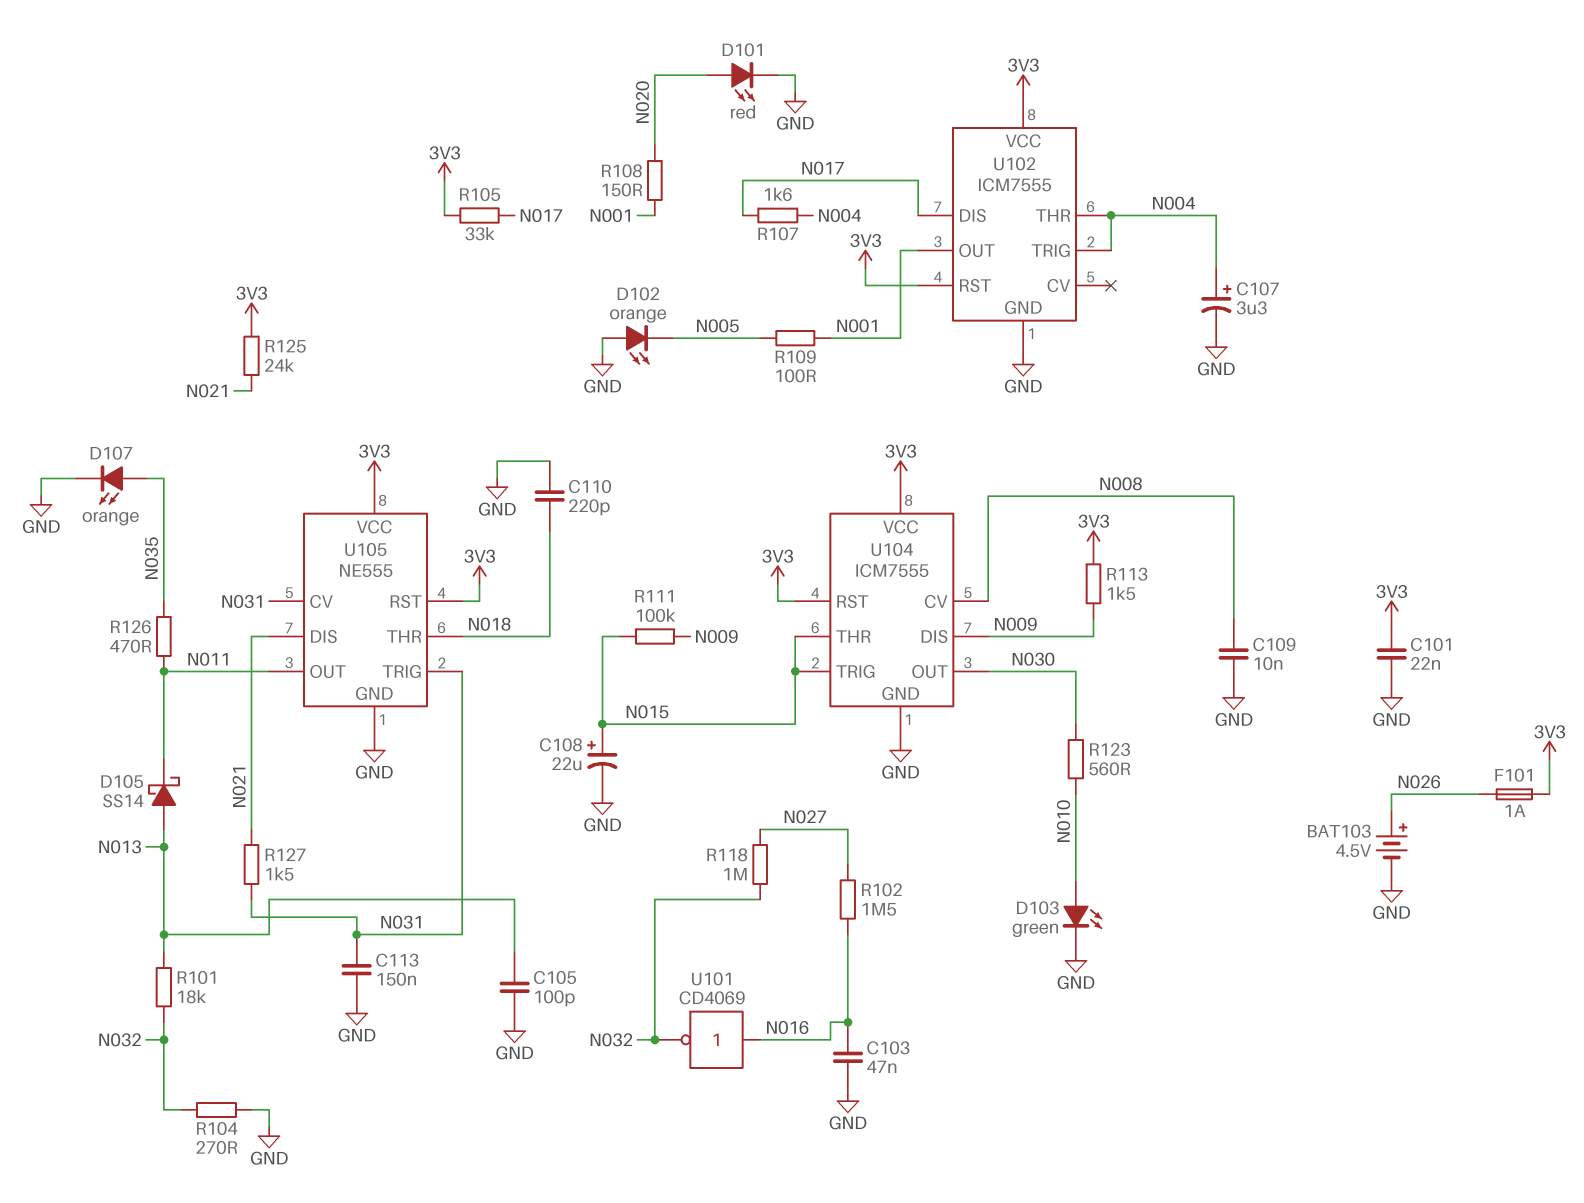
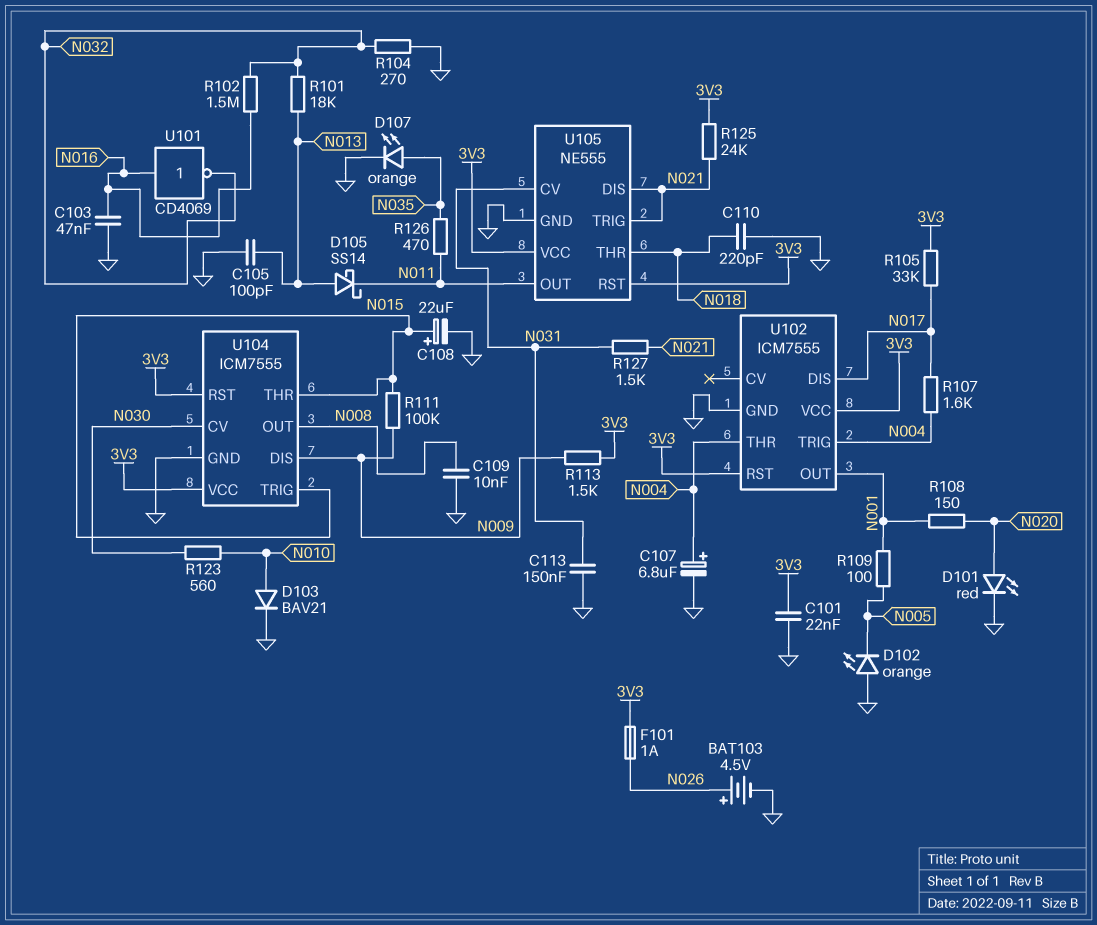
C107: 3.3uF (plus N004, minus GND) -> 6.8uF (plus N004, minus GND)
D103: LED green (A N010, K GND) -> diode BAV21 (A N010, K GND)
R102: 1.5M (N016, N027) -> 1.5M (N016, N032)
R118: 1M (N027, N032) -> none
U104 pin CV: N008 -> N030
U104 pin OUT: N030 -> N008
U105 pin TRIG: N031 -> N021

